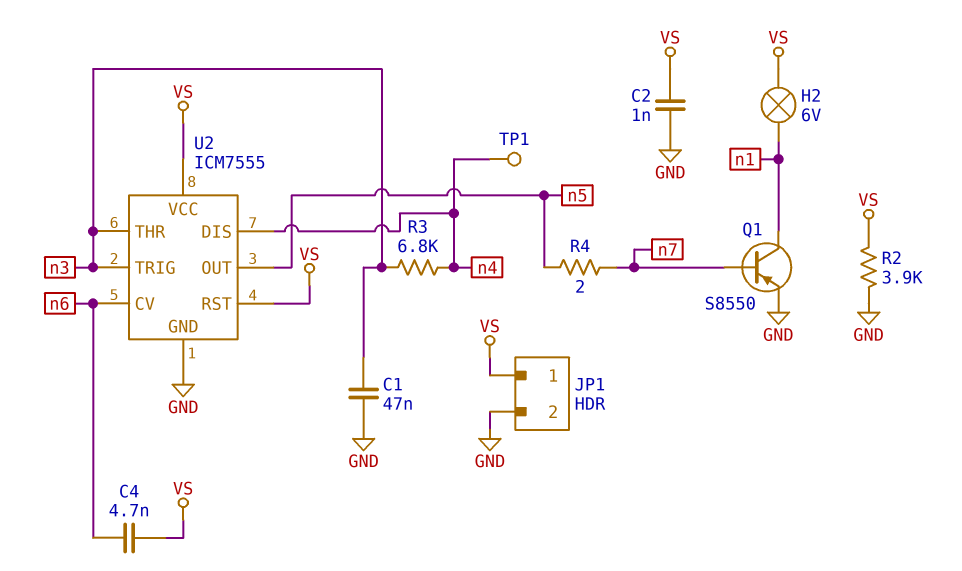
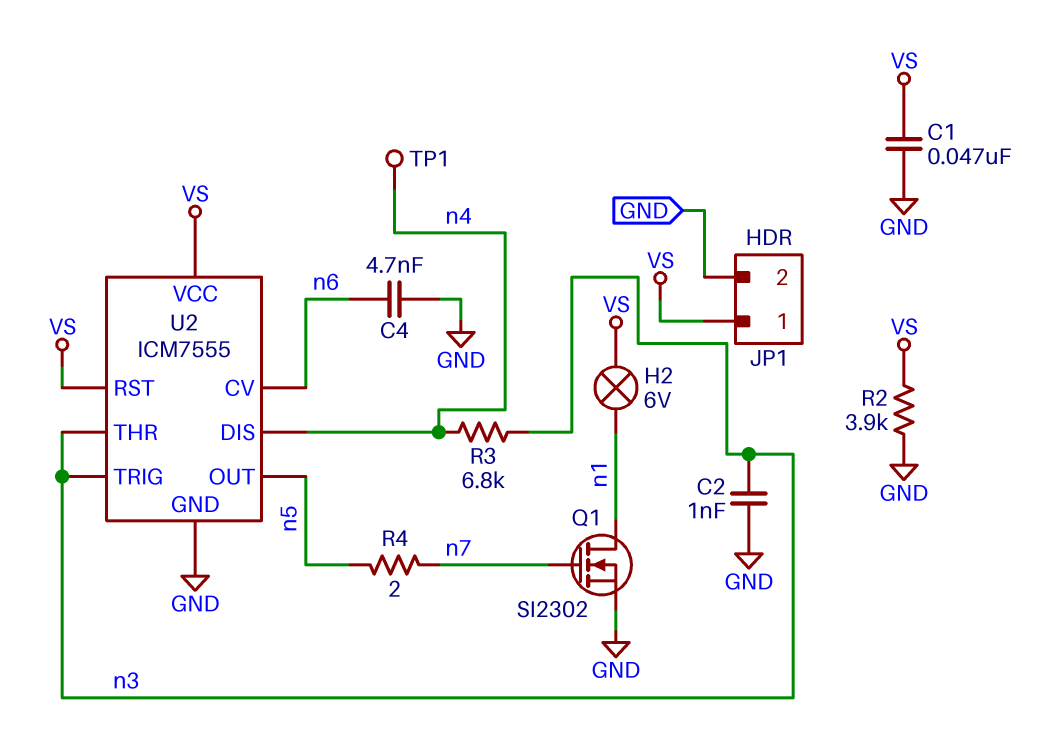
C1: 47nF (GND, n3) -> 47nF (GND, VS)
C2: 1nF (GND, VS) -> 1nF (GND, n3)
C4: 4.7nF (VS, n6) -> 4.7nF (GND, n6)
Q1: PNP S8550 (B n7, C n1, E GND) -> NMOS SI2302 (G n7, D n1, S GND)

